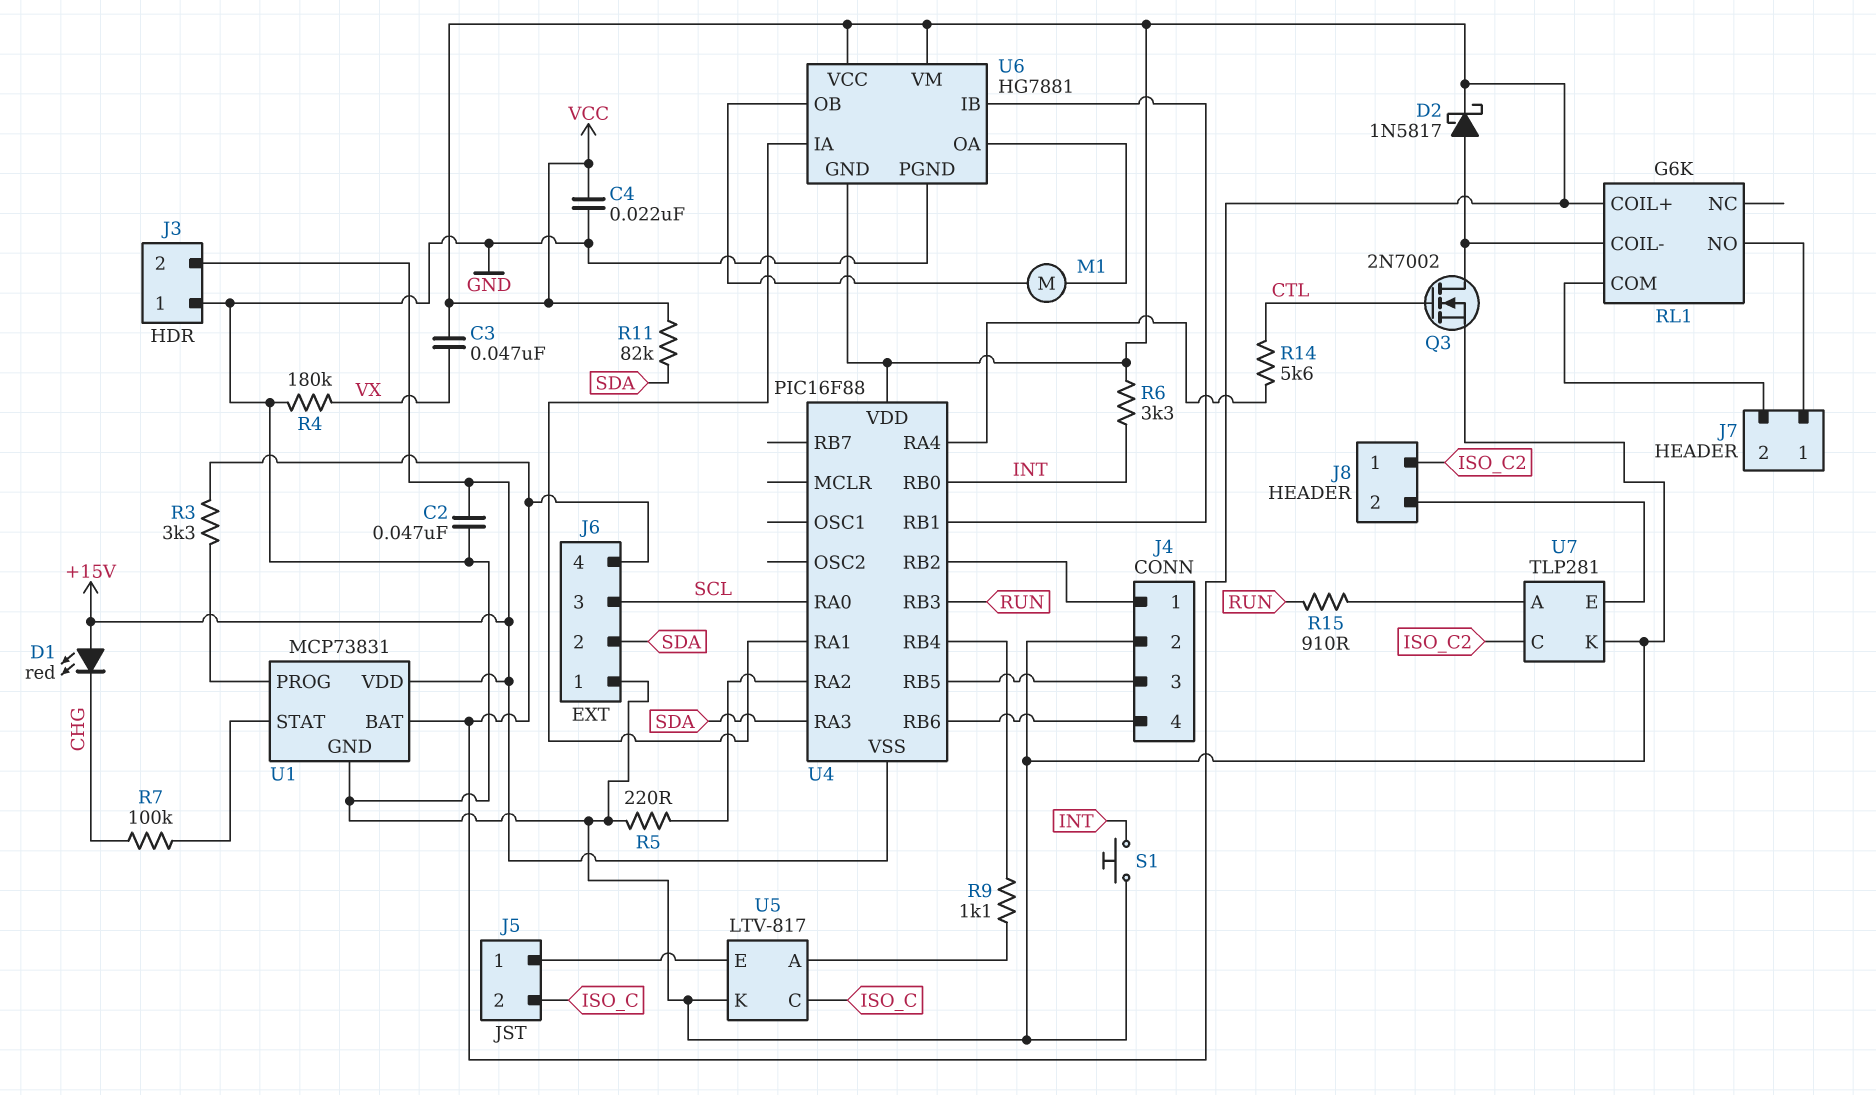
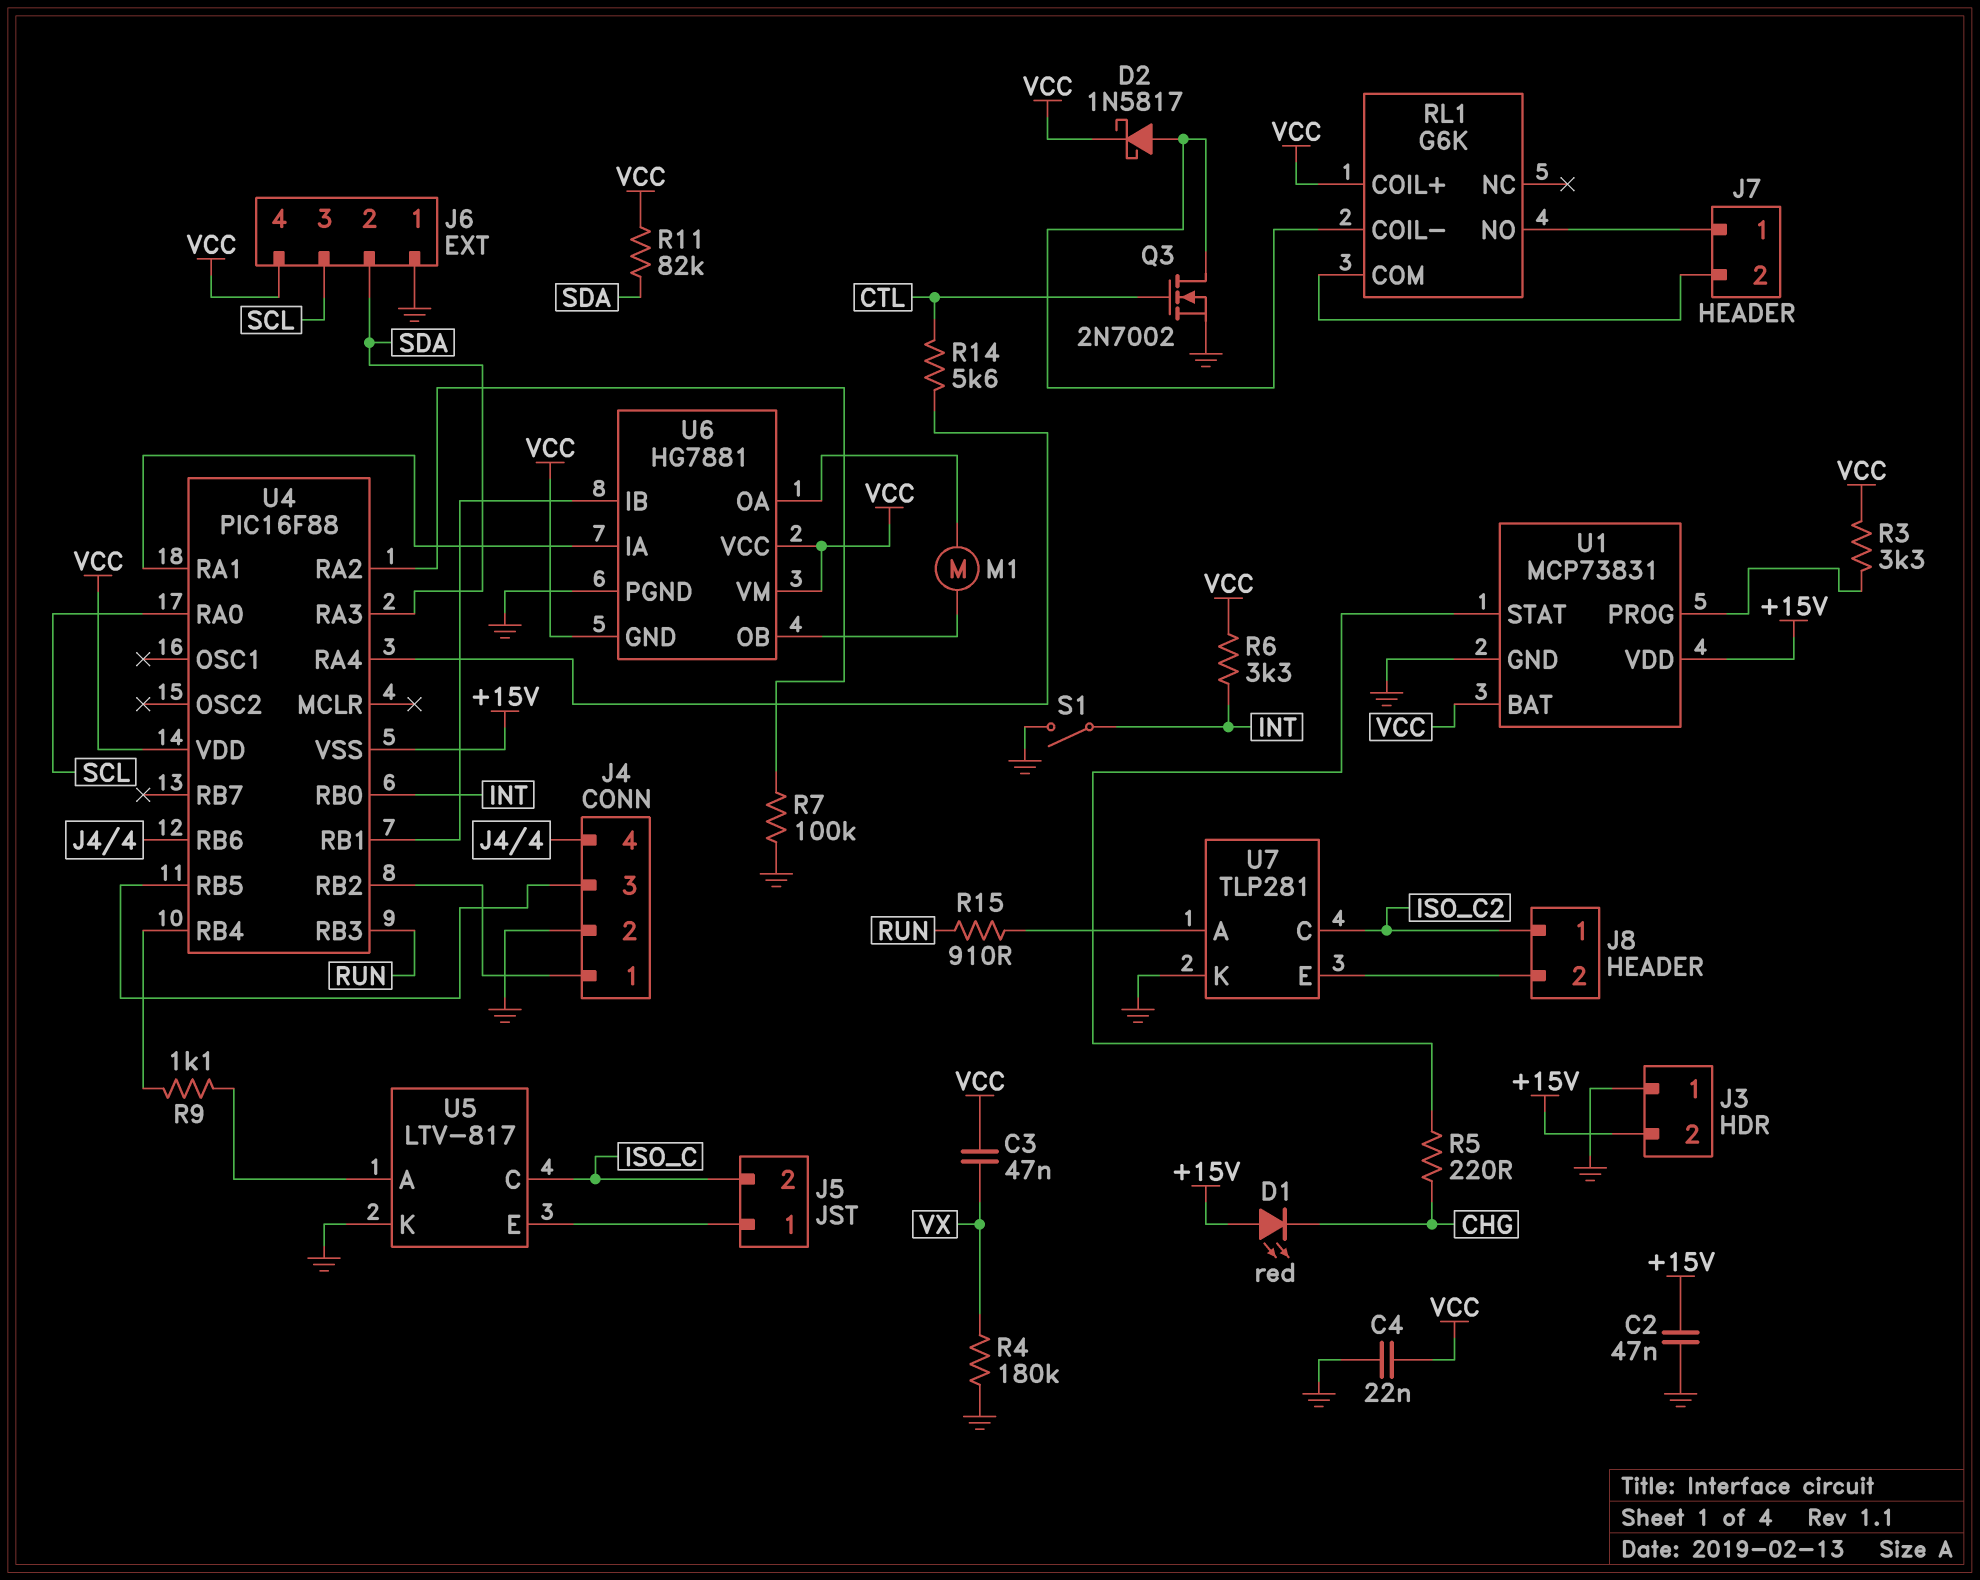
R5: 220 (GND, U4/RA2) -> 220 (CHG, U1/STAT)
R7: 100k (CHG, U1/STAT) -> 100k (GND, U4/RA2)
S1: button (GND, INT) -> switch (GND, INT)

